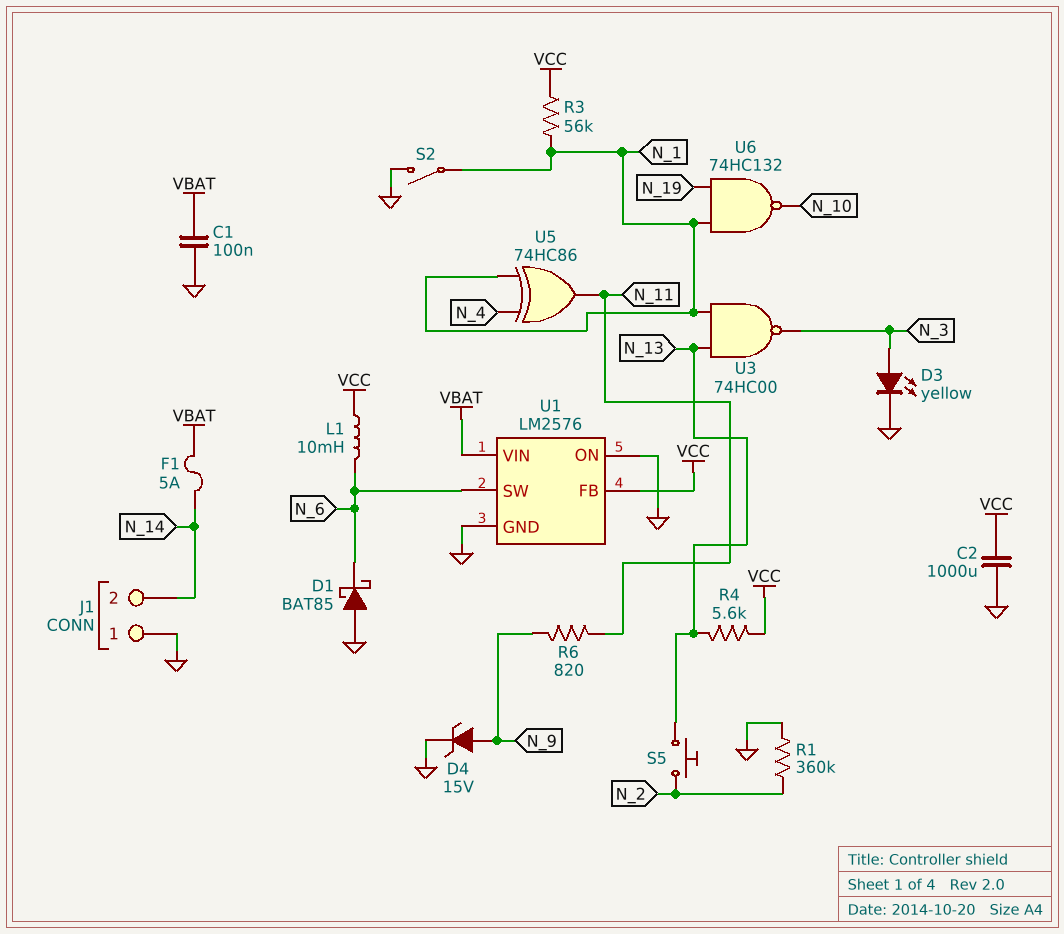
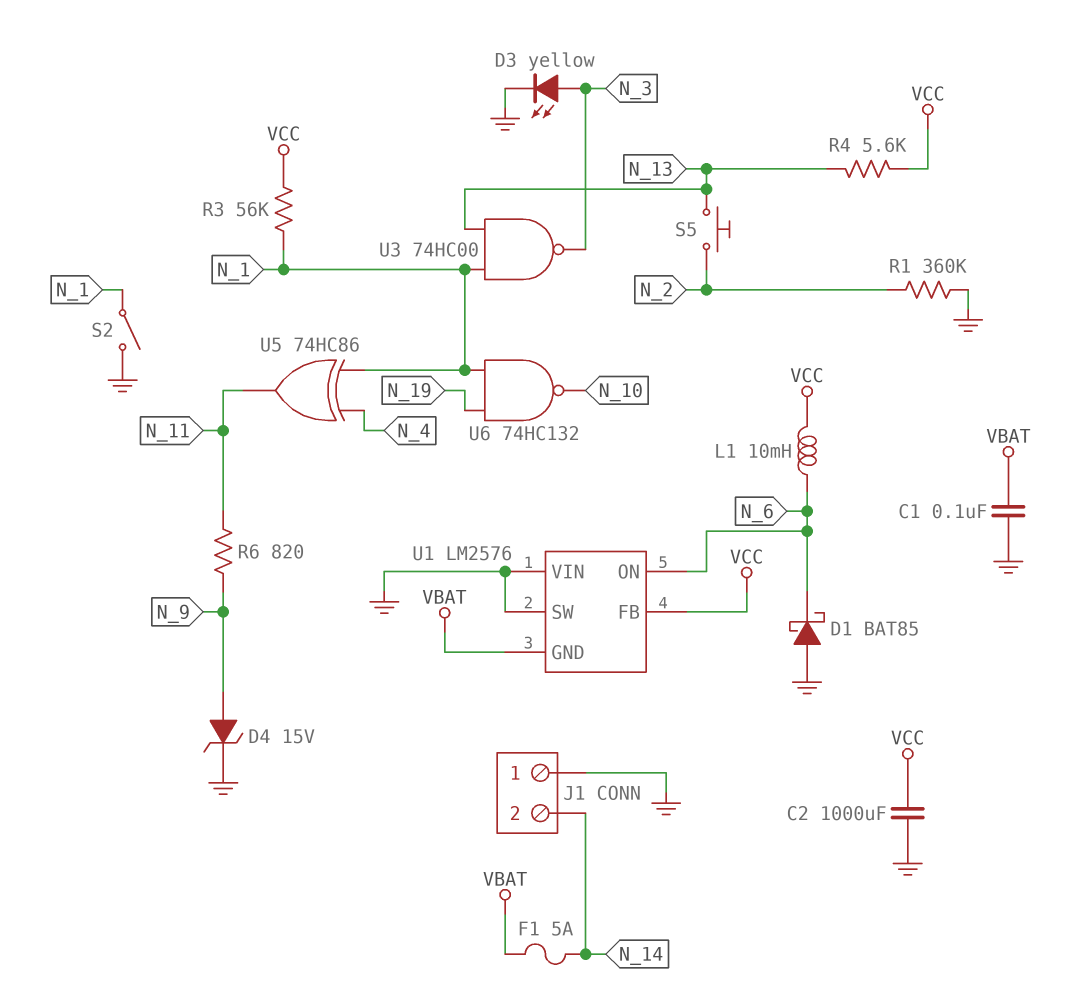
U1 pin GND: GND -> VBAT
U1 pin ON: GND -> N_6
U1 pin SW: N_6 -> GND
U1 pin VIN: VBAT -> GND

